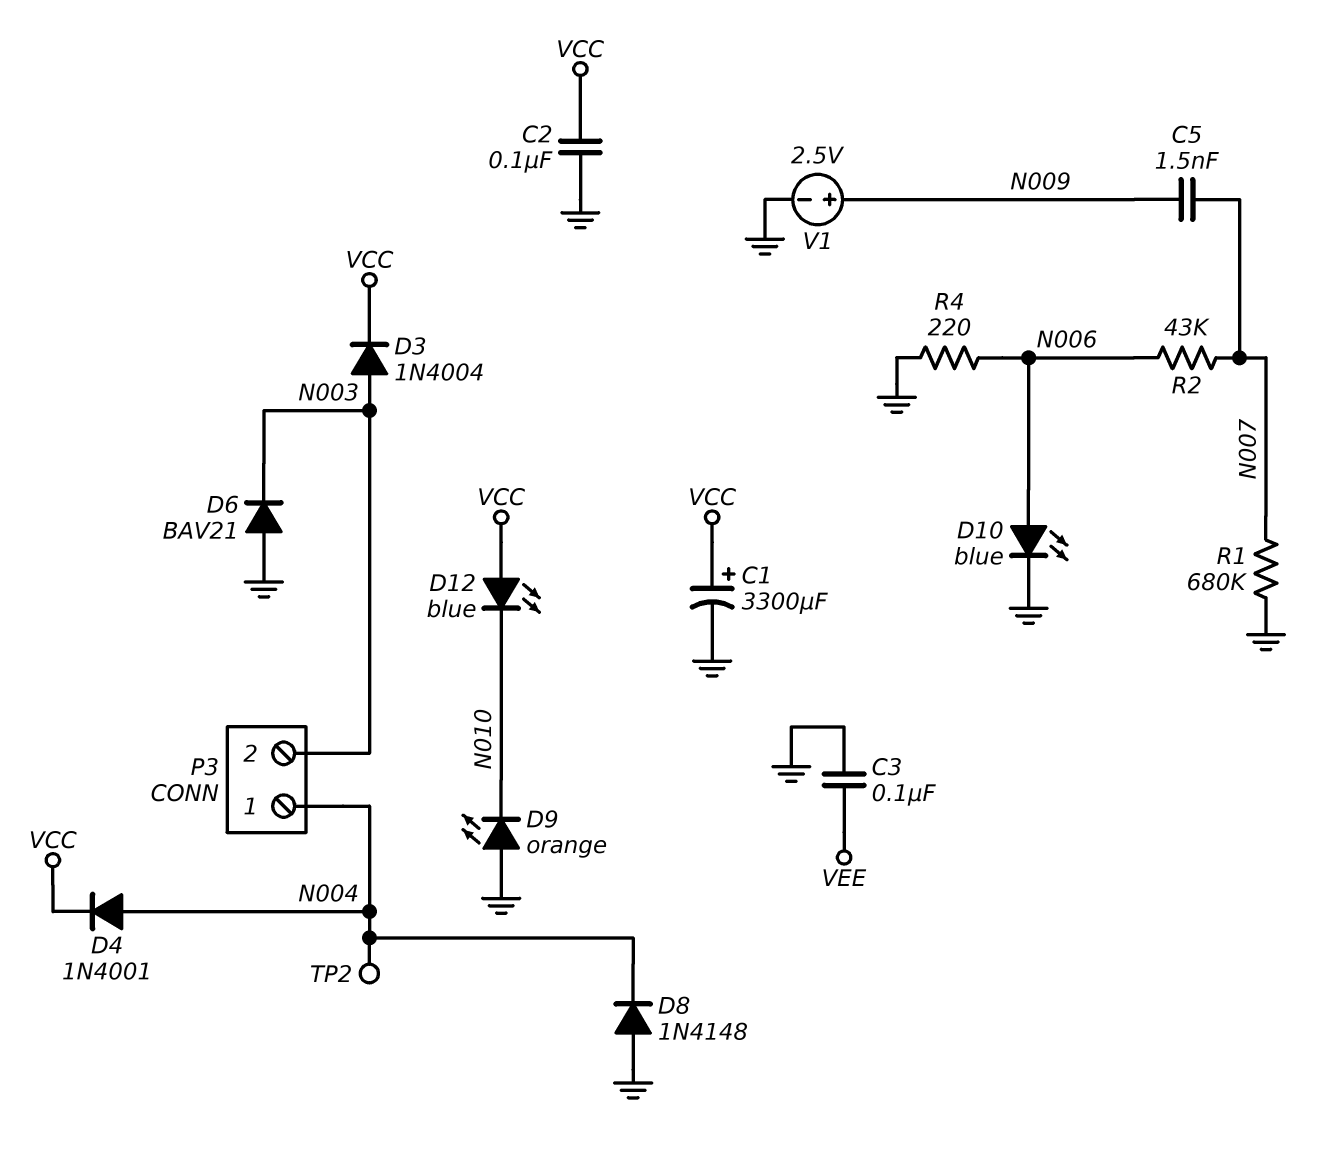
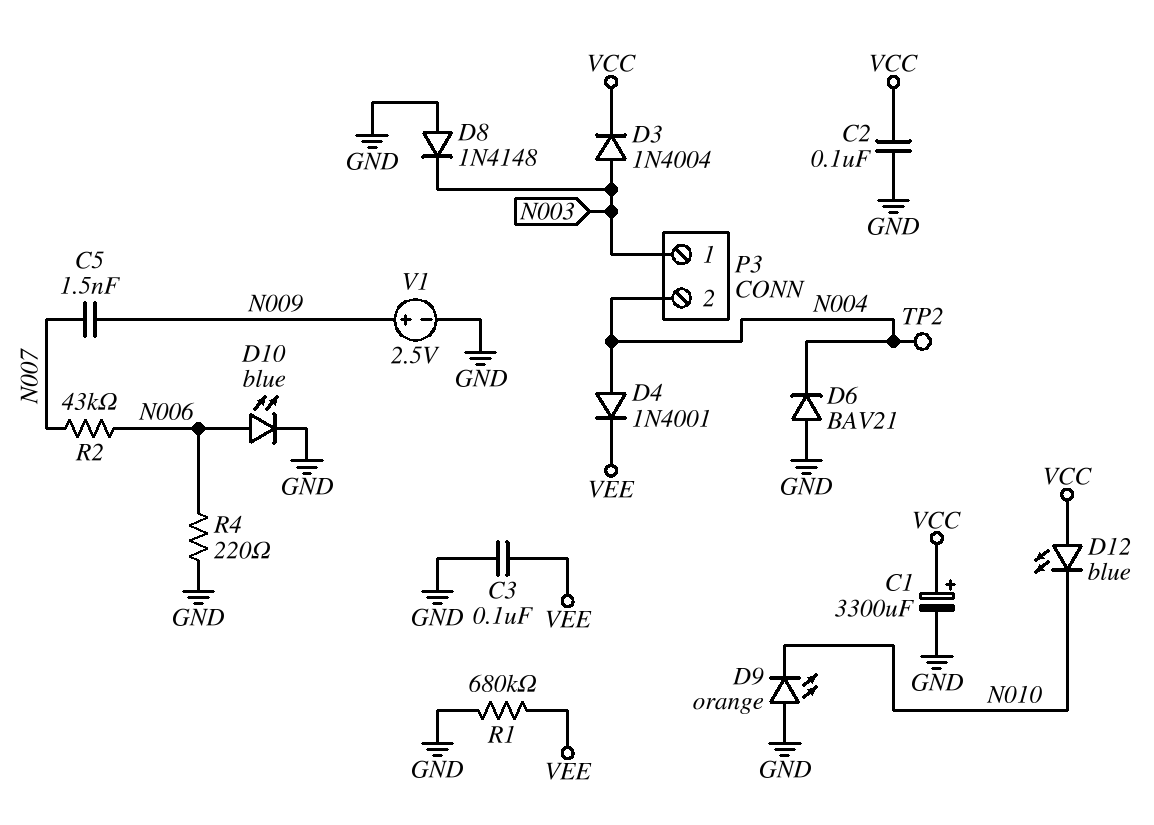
D4: diode 1N4001 (A N004, K VCC) -> diode 1N4001 (A N004, K VEE)
D6: diode BAV21 (A GND, K N003) -> diode BAV21 (A GND, K N004)
D8: diode 1N4148 (A GND, K N004) -> diode 1N4148 (A GND, K N003)
P3 pin 1: N004 -> N003
P3 pin 2: N003 -> N004
R1: 680k (GND, N007) -> 680k (GND, VEE)

